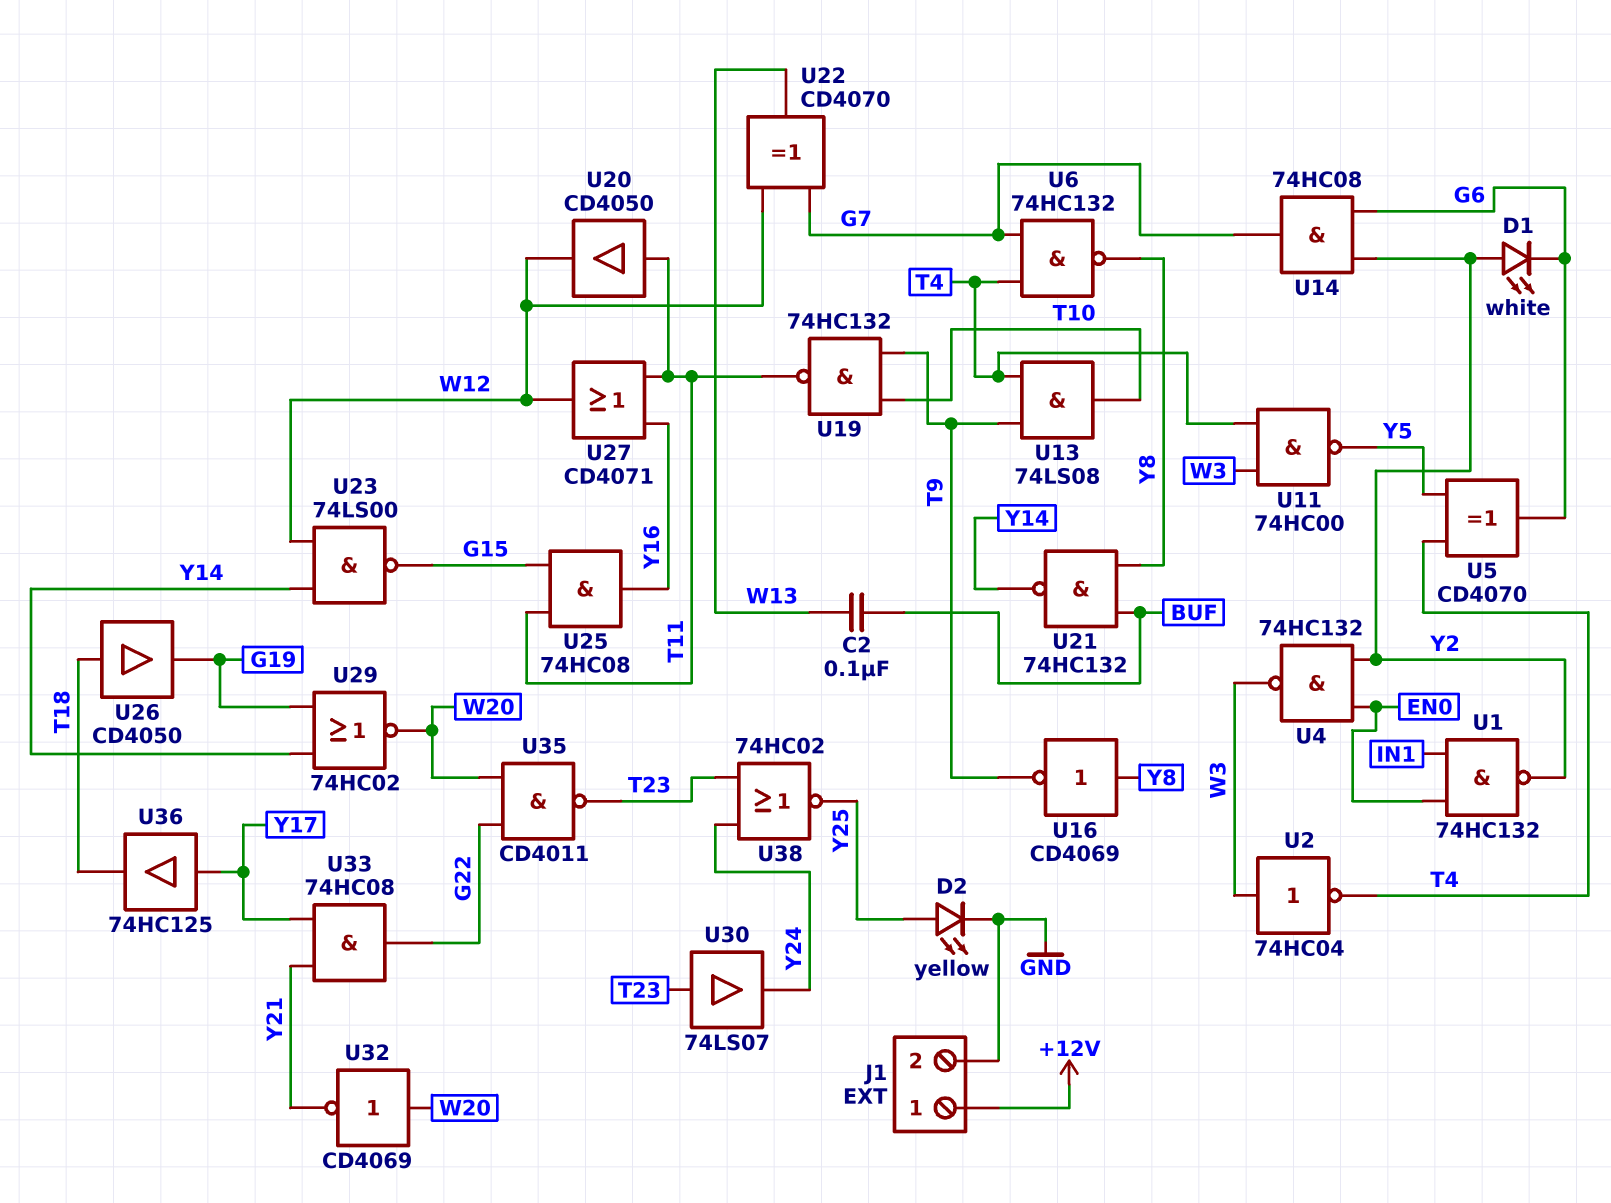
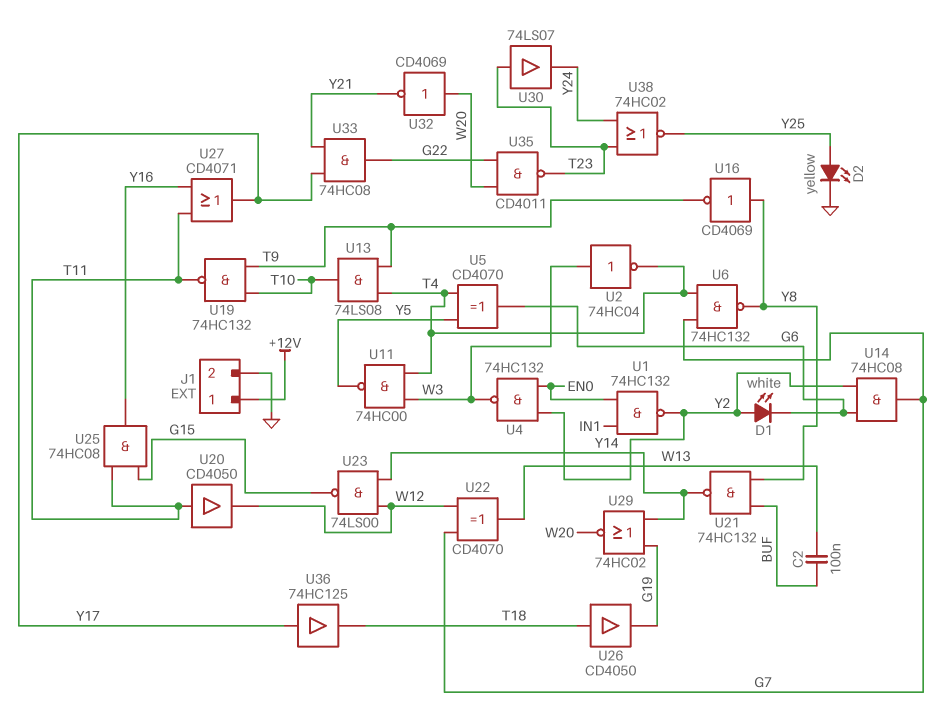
U27: OR CD4071 (in T11, in Y16, out W12) -> OR CD4071 (in T11, in Y16, out Y17)

